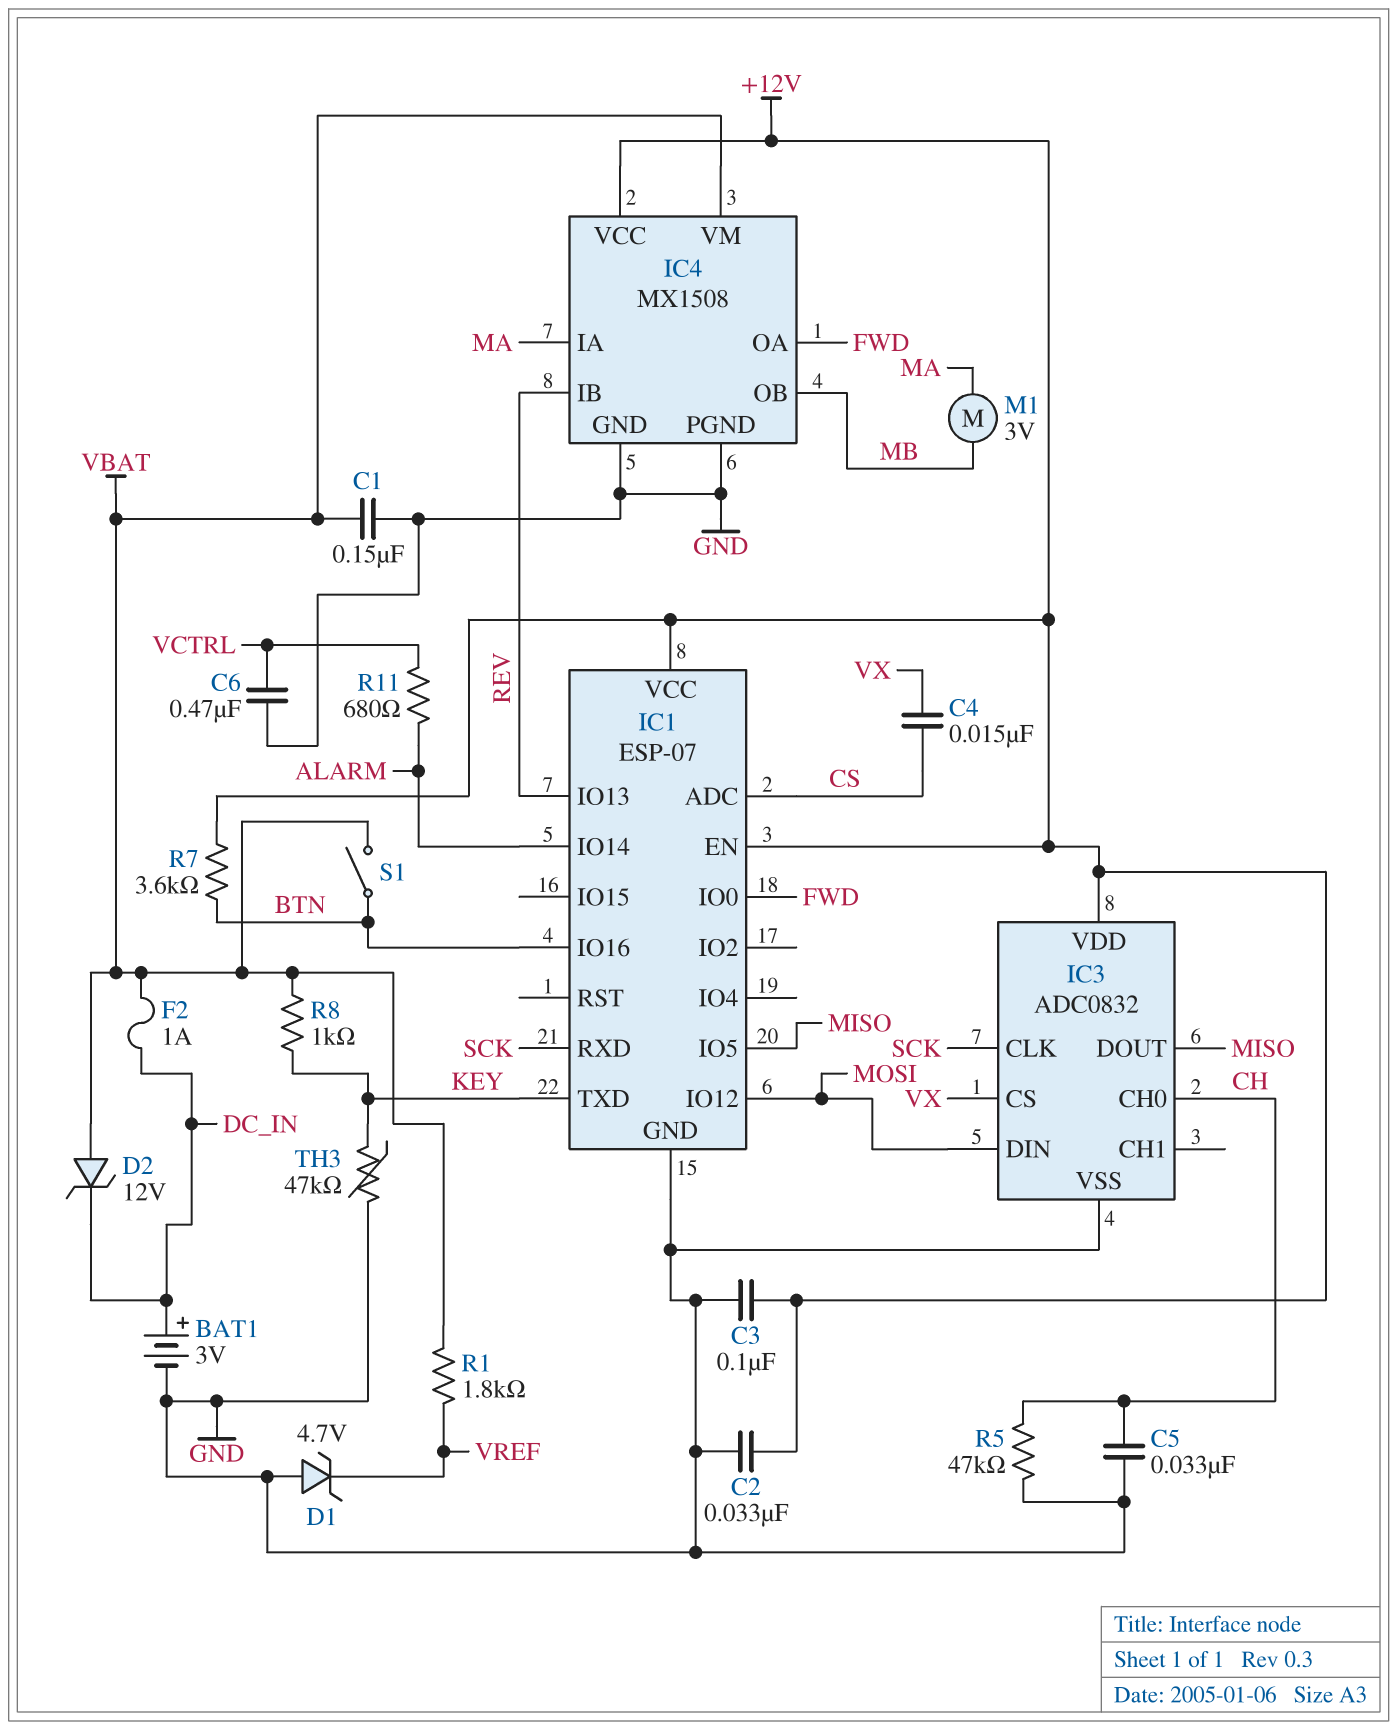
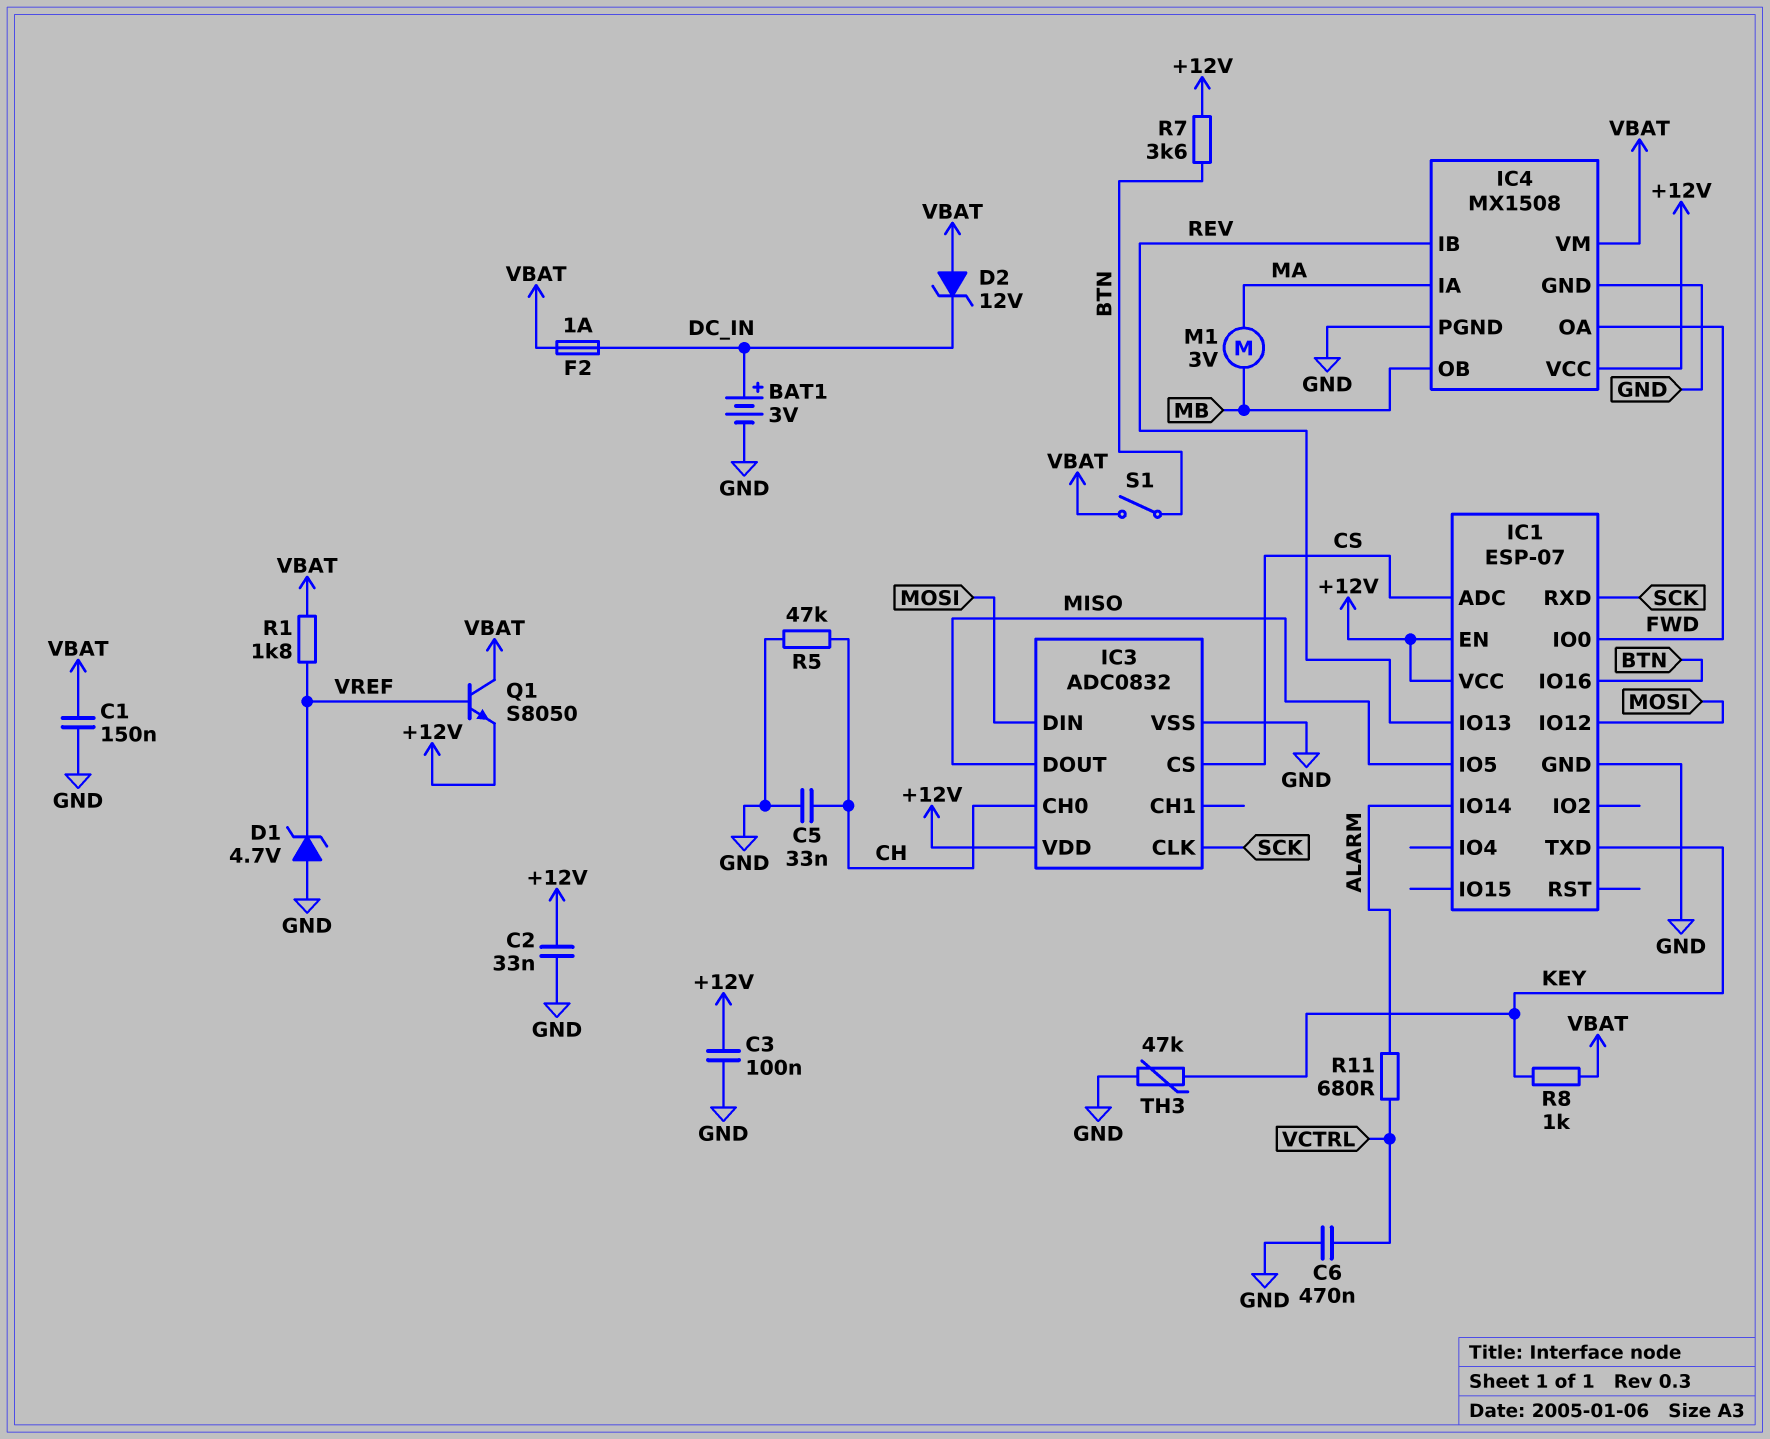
C4: 15nF (CS, VX) -> none
IC3 pin CS: VX -> CS
Q1: none -> NPN S8050 (B VREF, C VBAT, E +12V)

